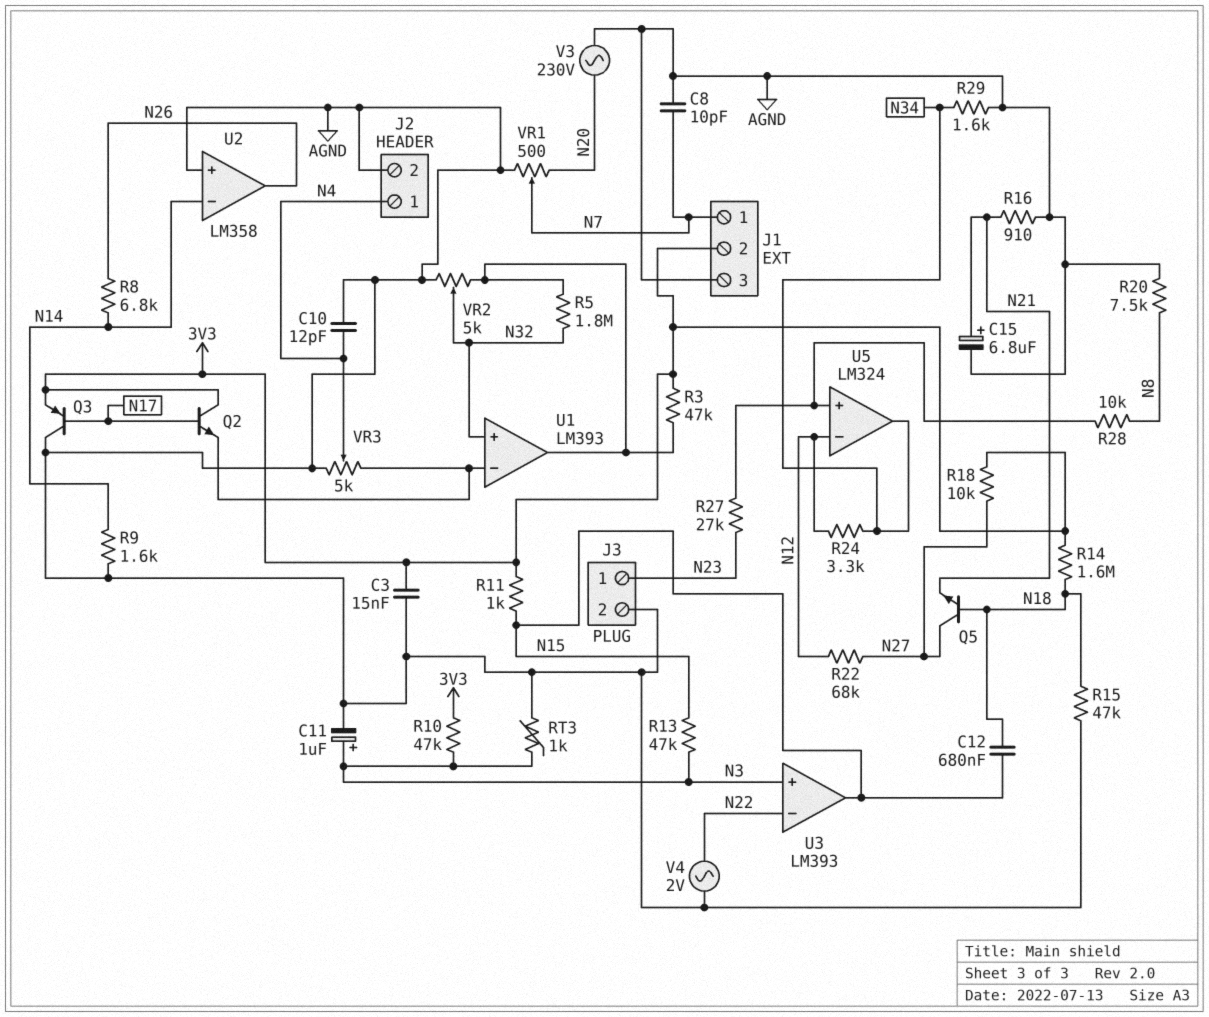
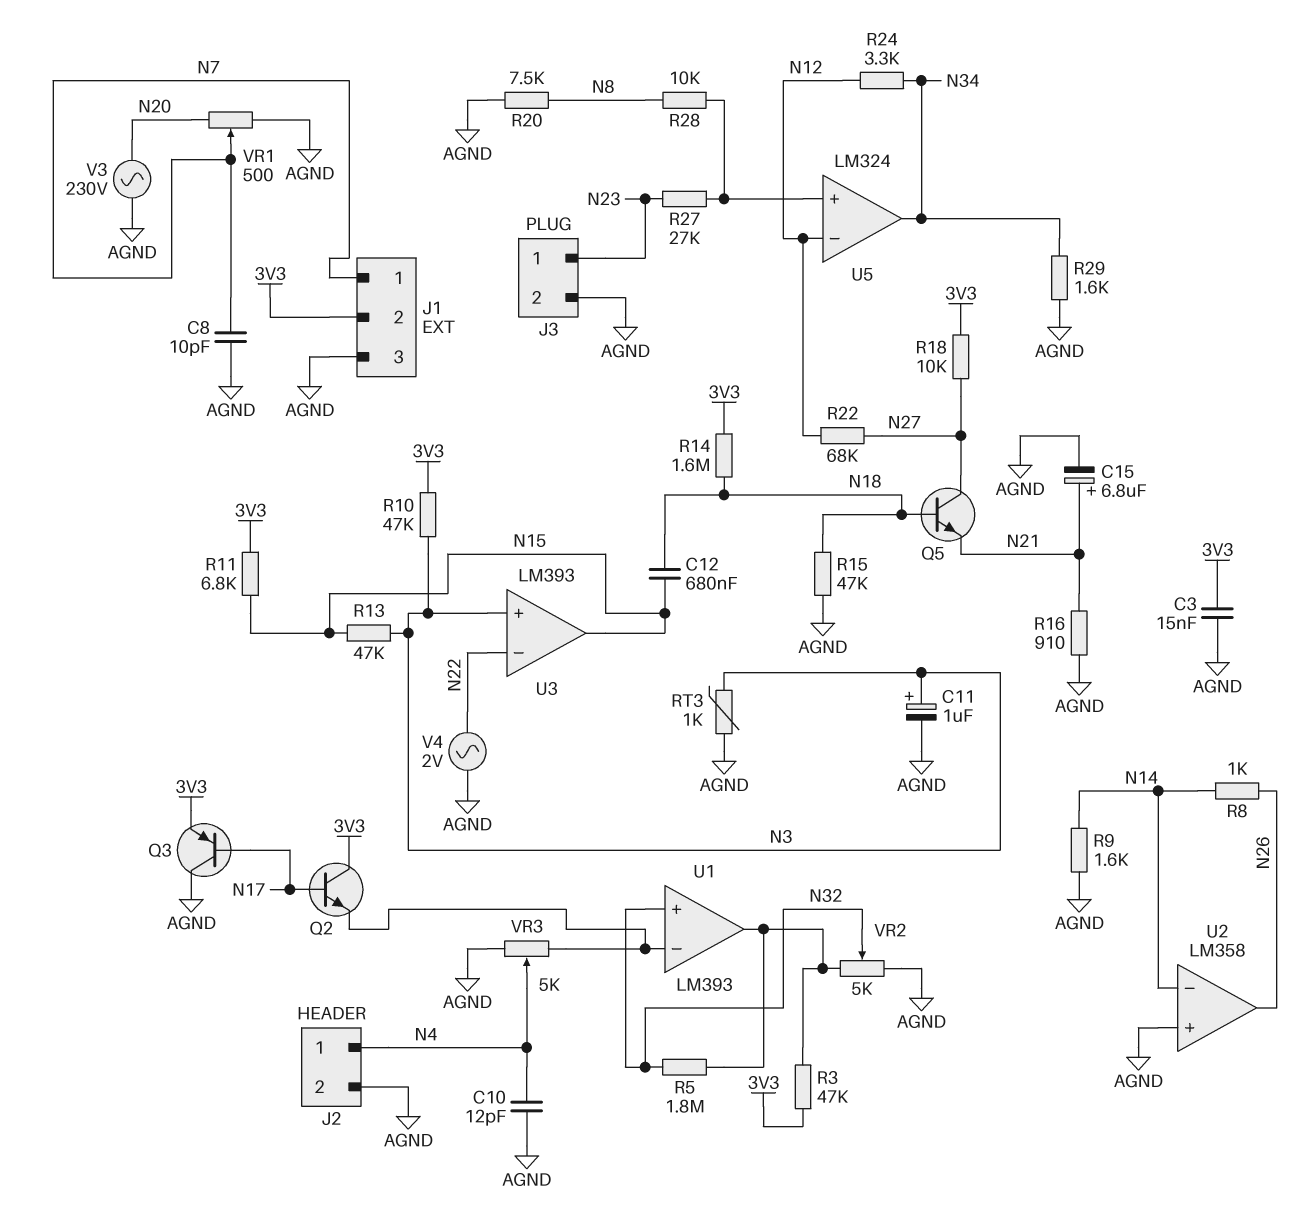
R8: 6.8k (N14, N26) -> 1k (N14, N26)
R11: 1k (3V3, N15) -> 6.8k (3V3, N15)

